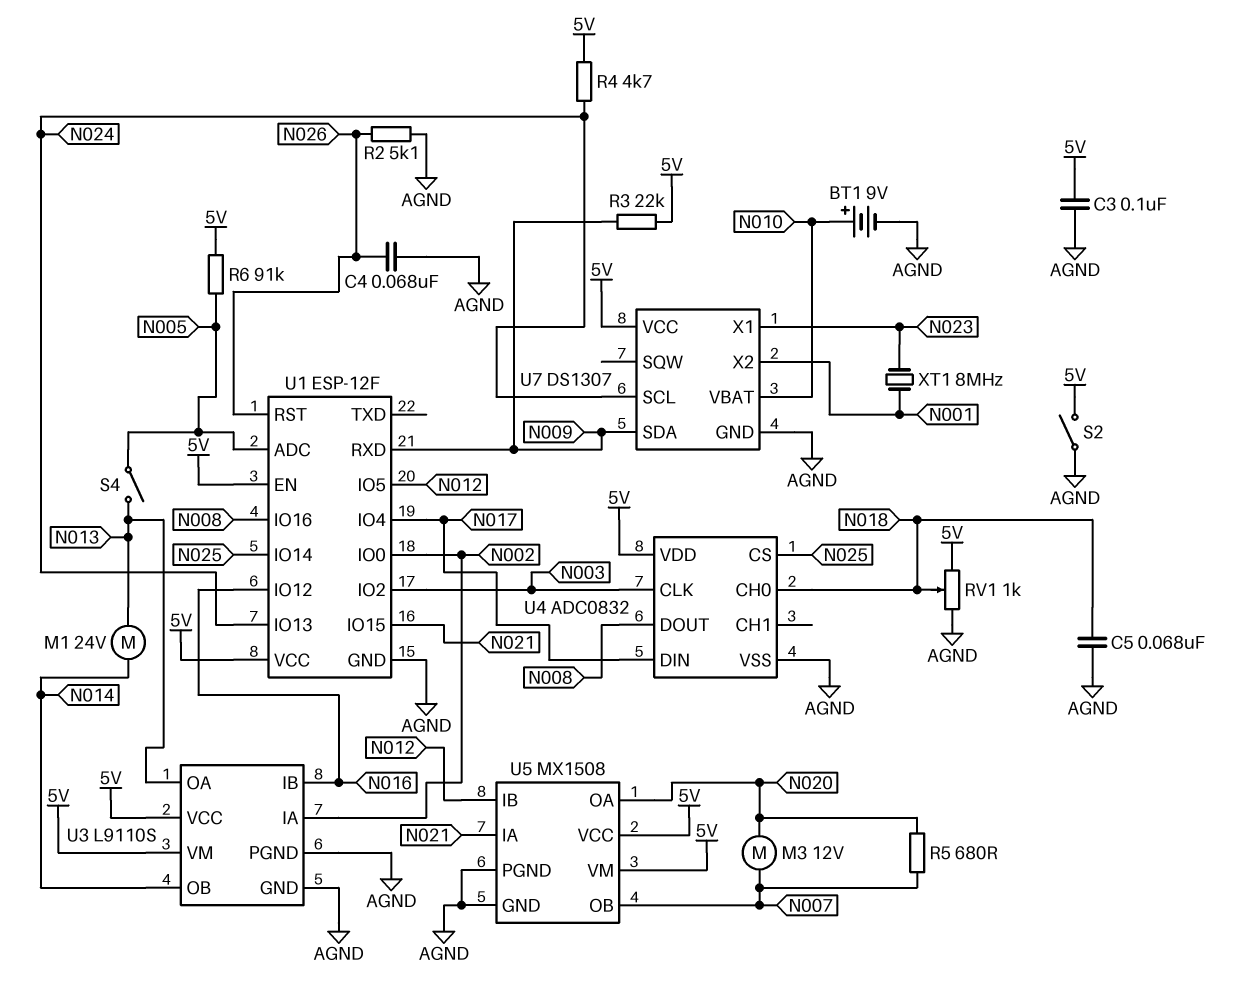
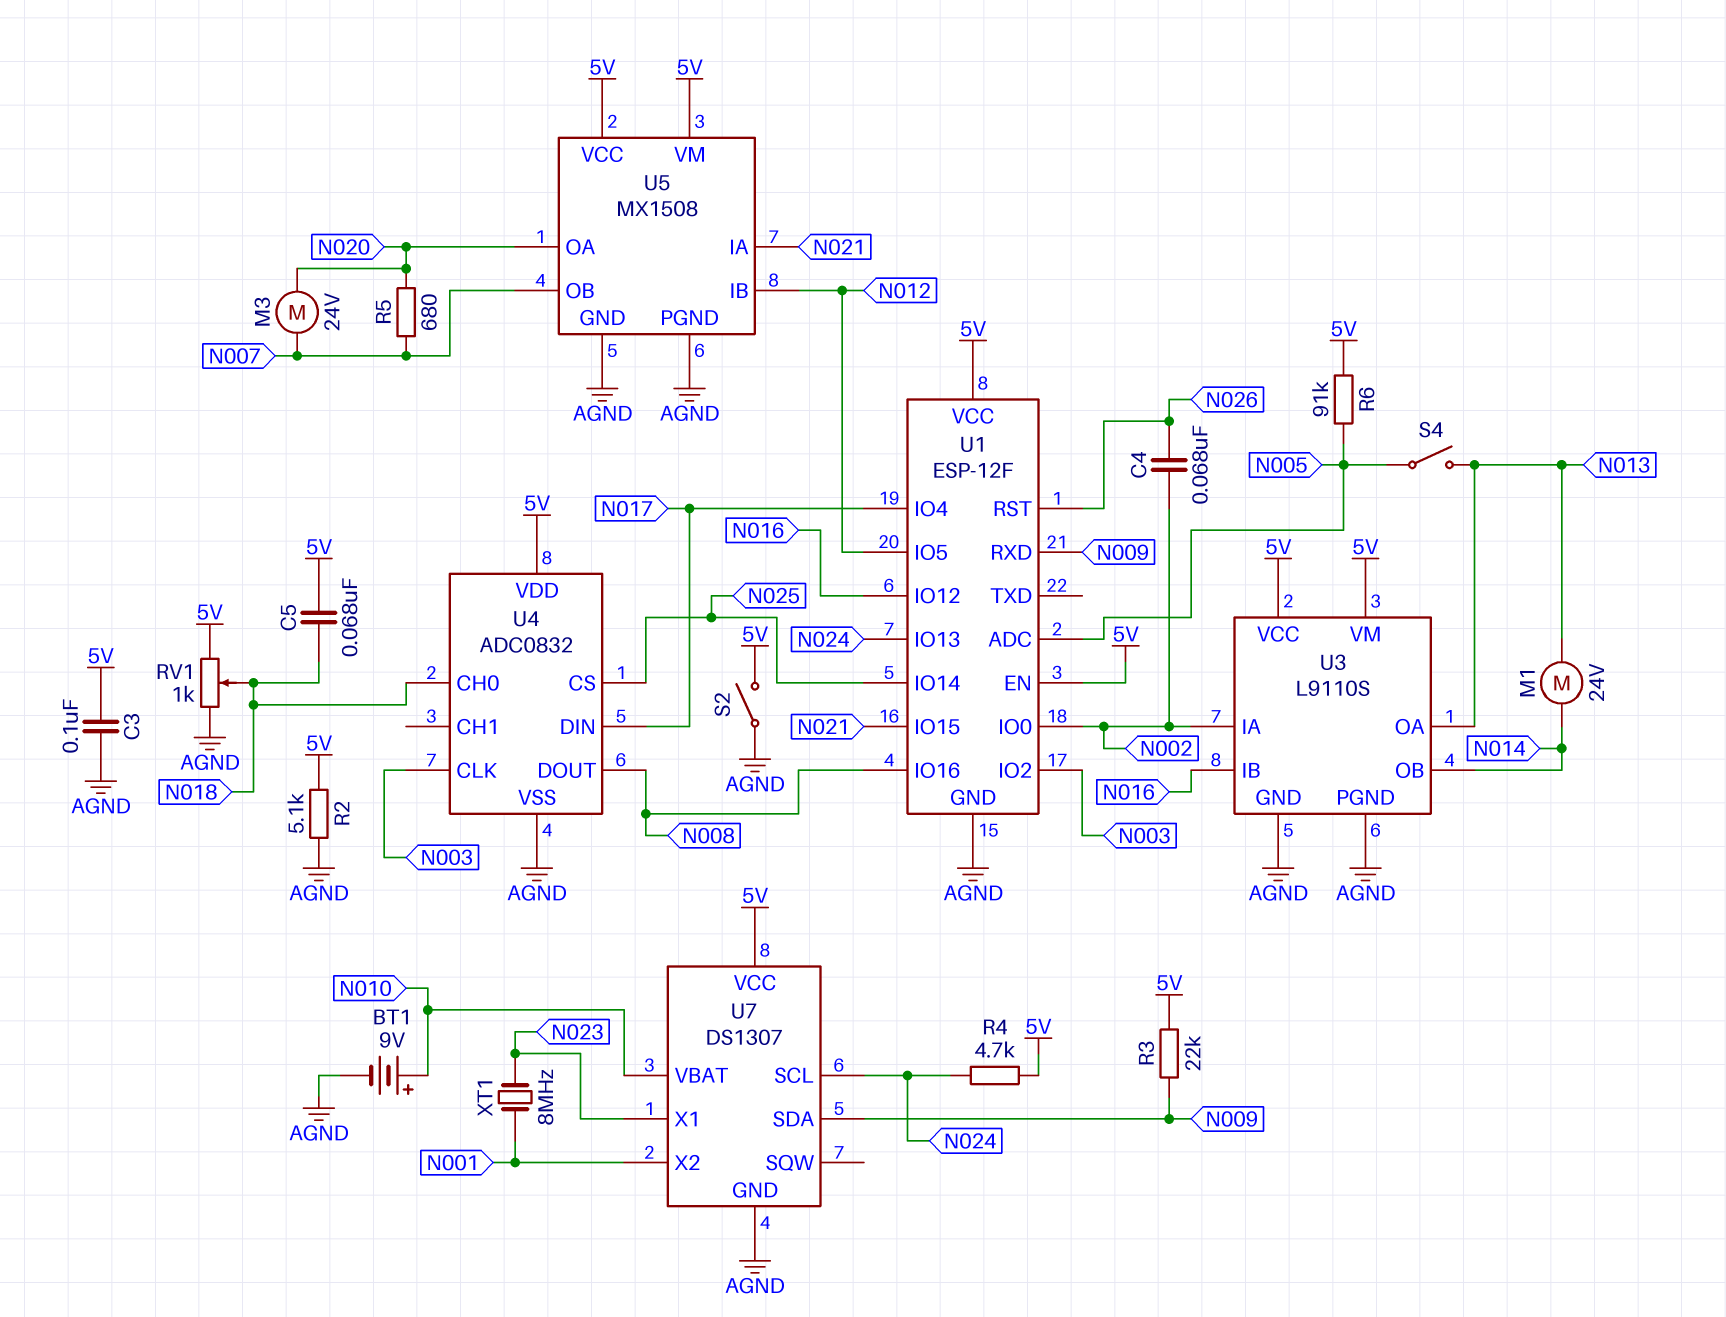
C4: 68nF (AGND, N026) -> 68nF (N002, N026)
C5: 68nF (AGND, N018) -> 68nF (5V, N018)
M3: motor 12V (N007, N020) -> motor 24V (N007, N020)
R2: 5.1k (AGND, N026) -> 5.1k (5V, AGND)

